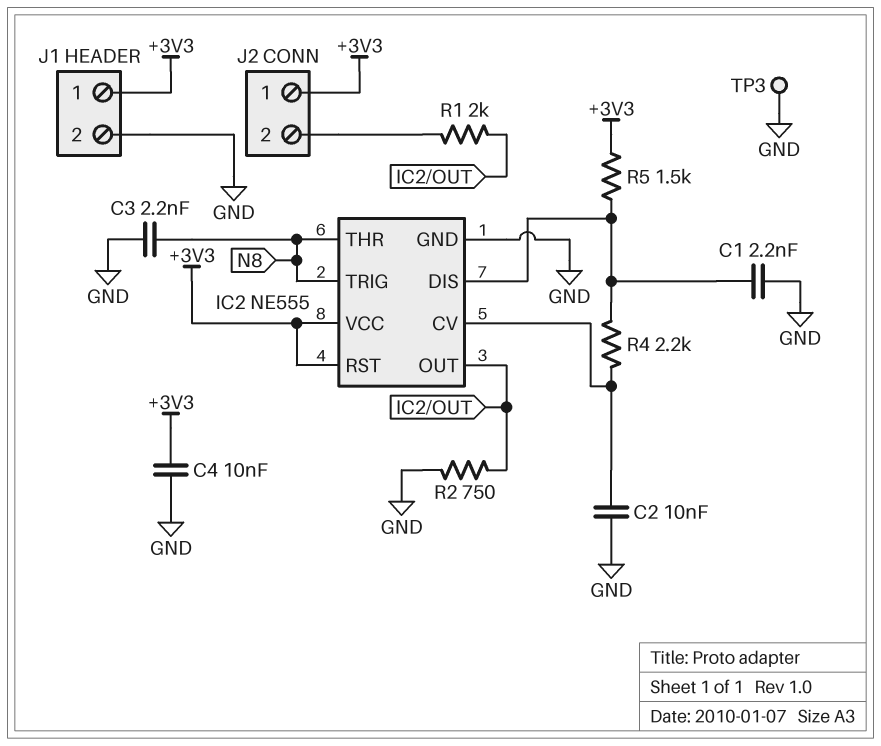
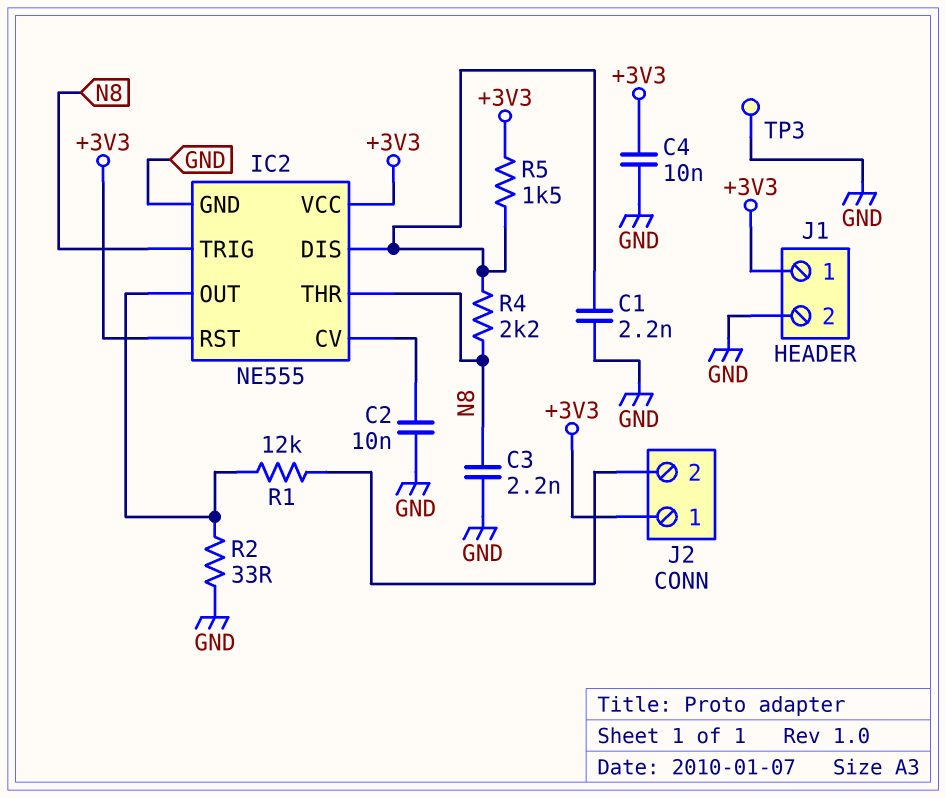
R1: 2k (IC2/OUT, J2/2) -> 12k (IC2/OUT, J2/2)
R2: 750 (GND, IC2/OUT) -> 33 (GND, IC2/OUT)
R4: 2.2k (IC2/CV, IC2/DIS) -> 2.2k (IC2/DIS, N8)

